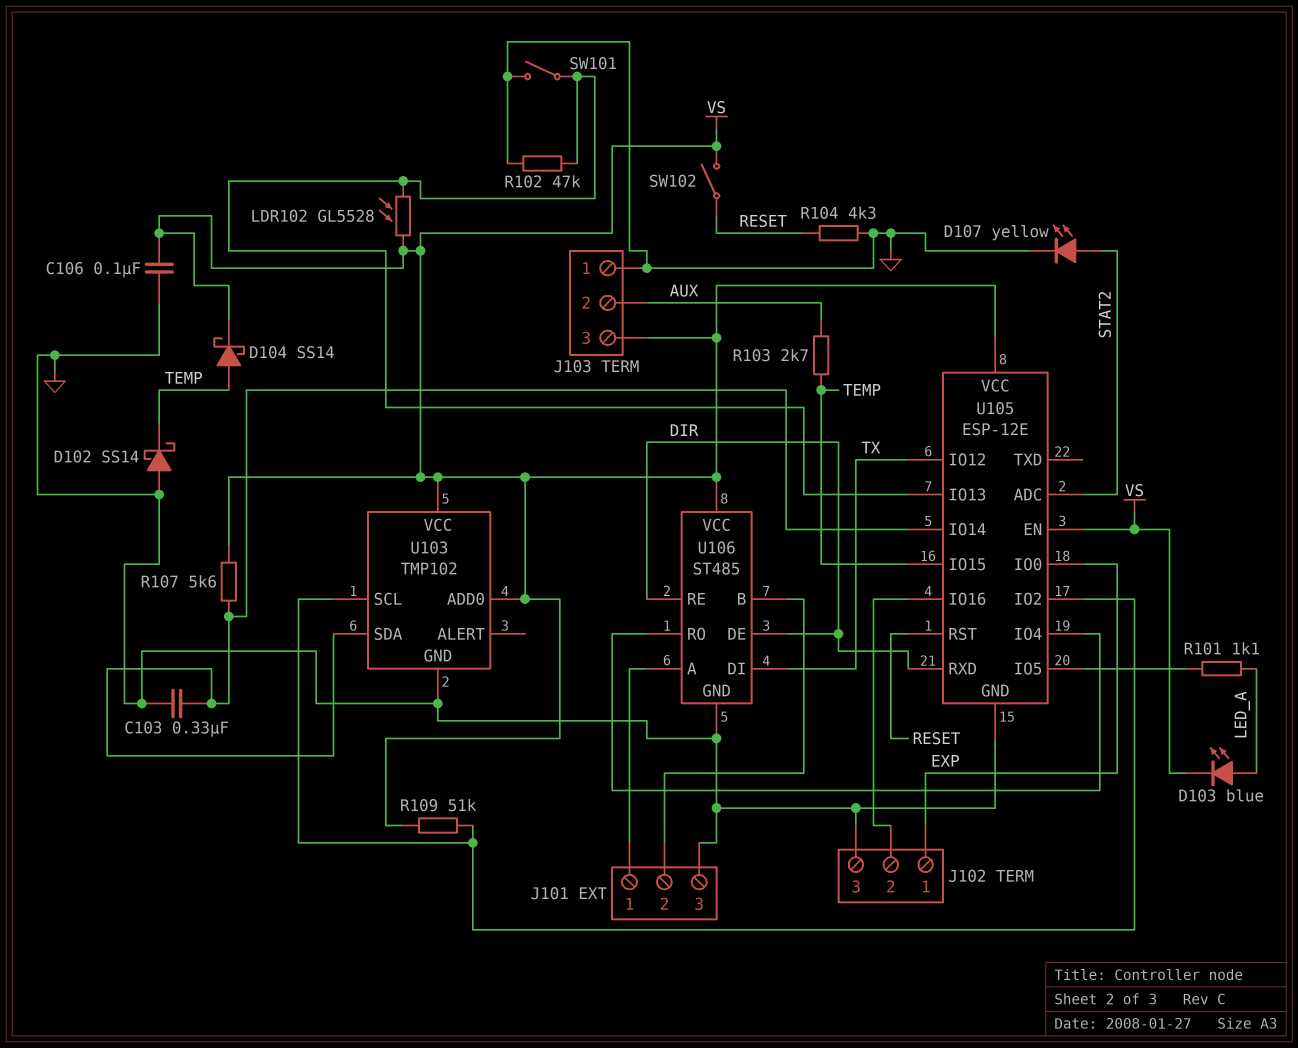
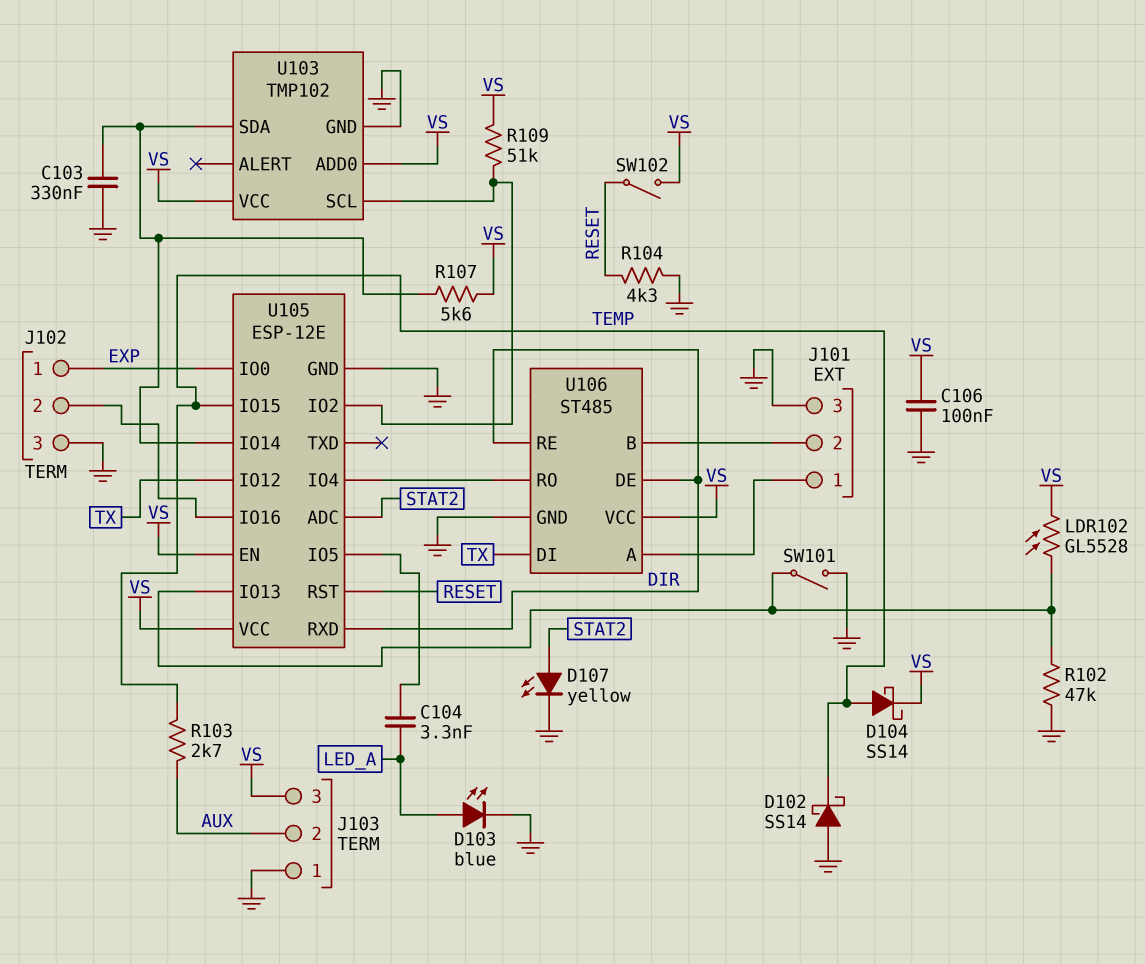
C104: none -> 3.3nF (LED_A, U105/IO5)
D103: LED blue (A LED_A, K VS) -> LED blue (A LED_A, K GND)
R101: 1.1k (LED_A, U105/IO5) -> none

